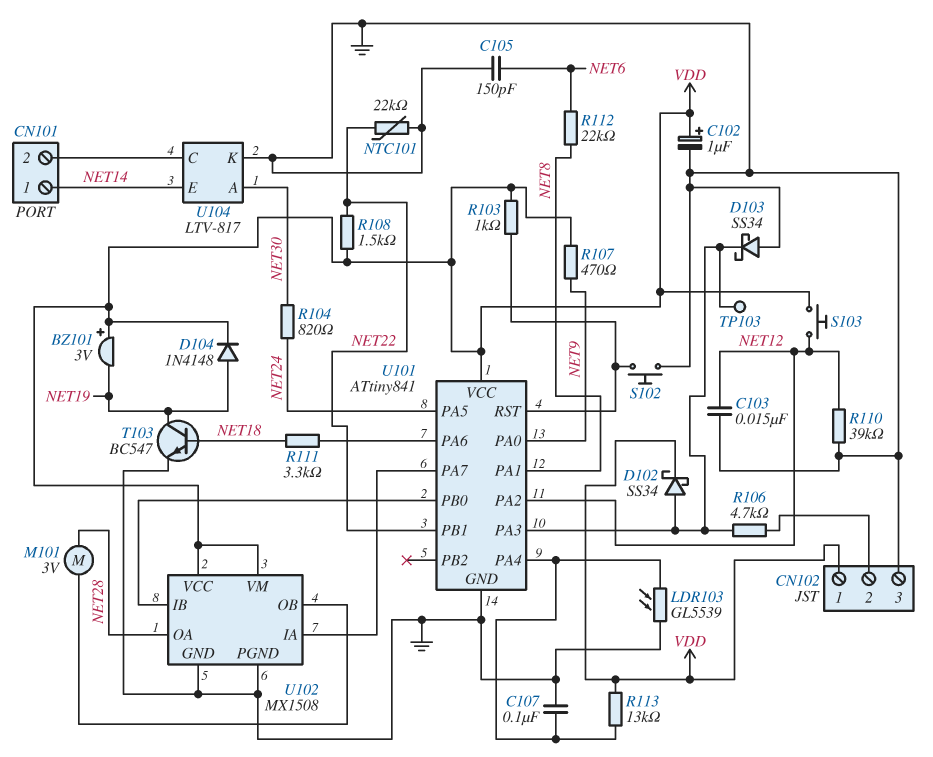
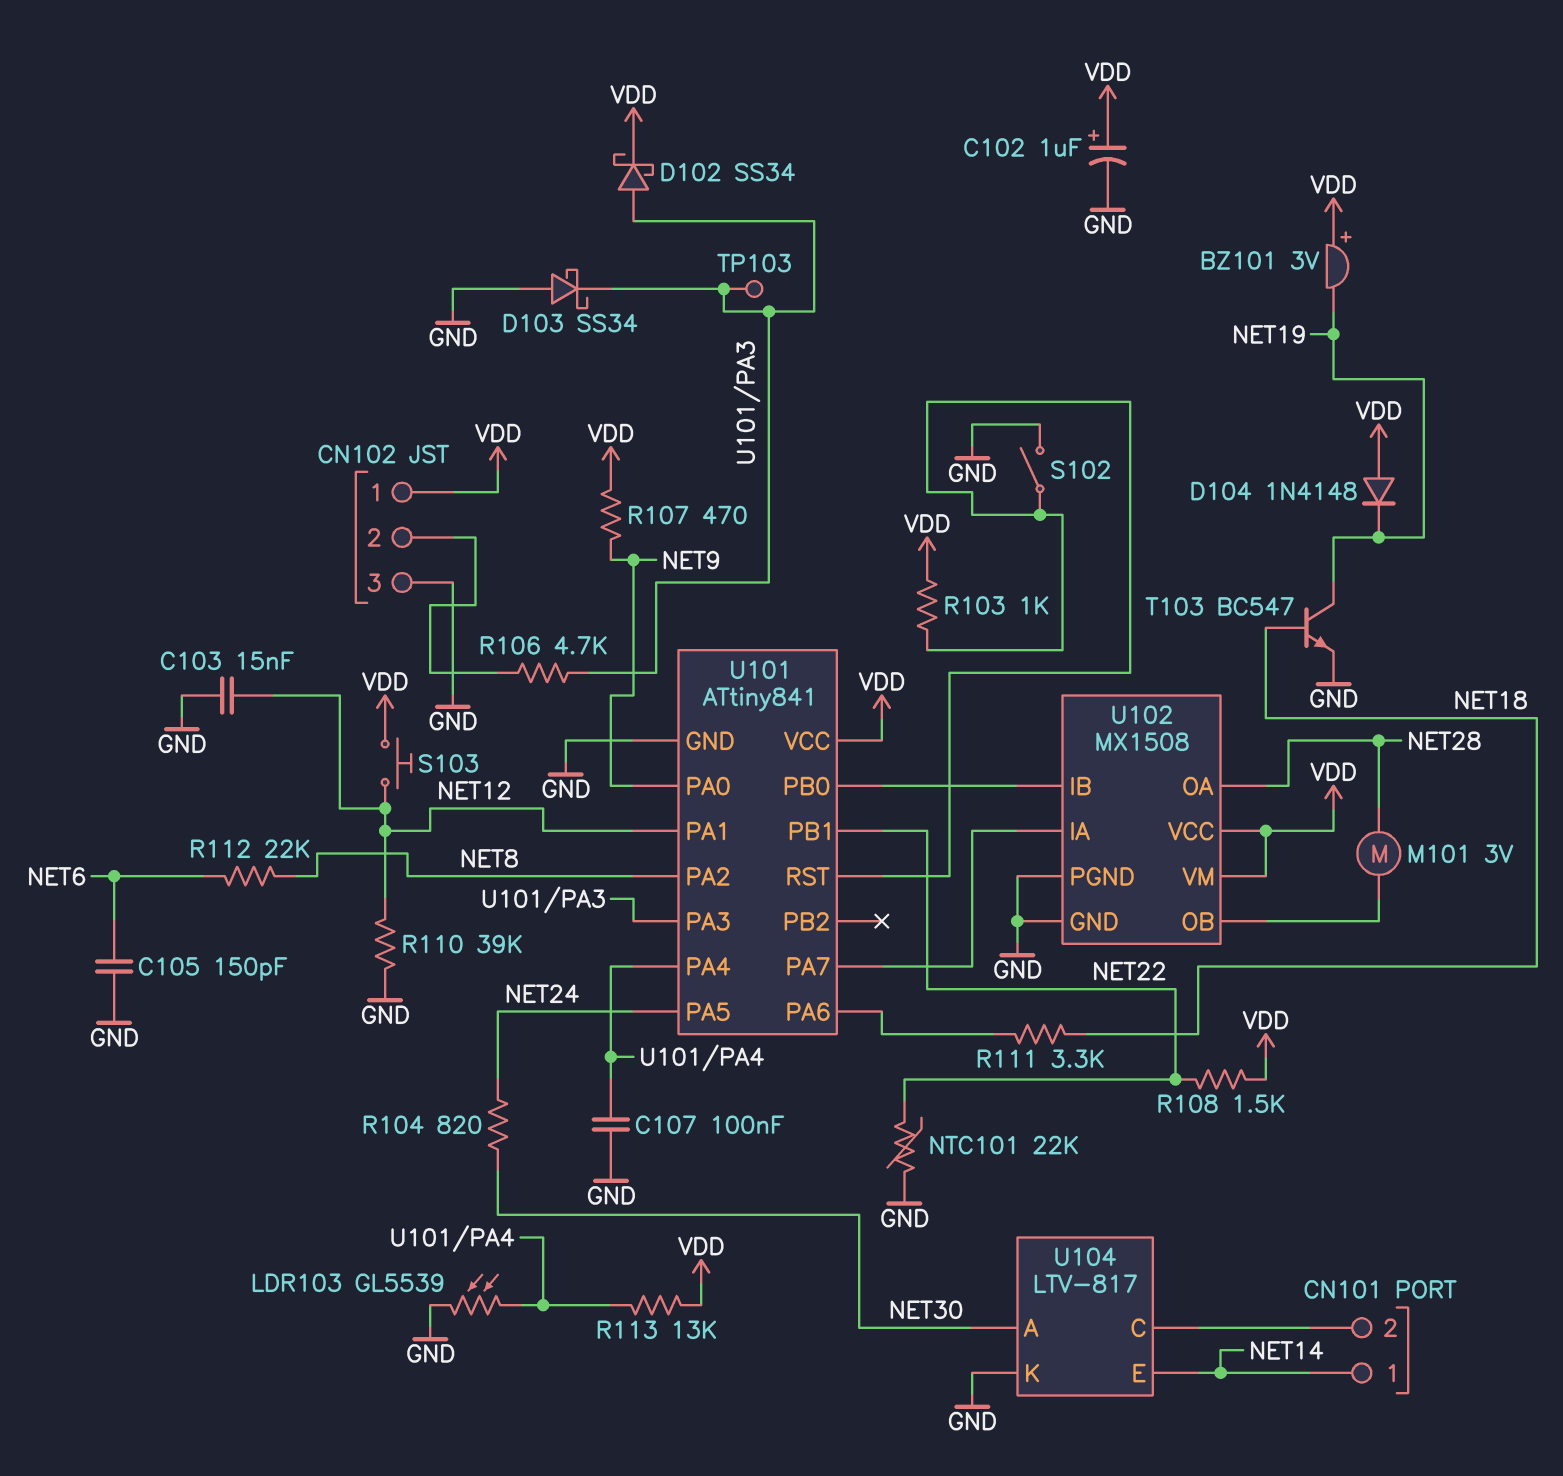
D104: diode 1N4148 (A NET19, K VDD) -> diode 1N4148 (A VDD, K NET19)
S102: button (GND, U101/RST) -> switch (GND, U101/RST)
U101 pin PA1: NET8 -> NET12
U101 pin PA2: NET12 -> NET8

